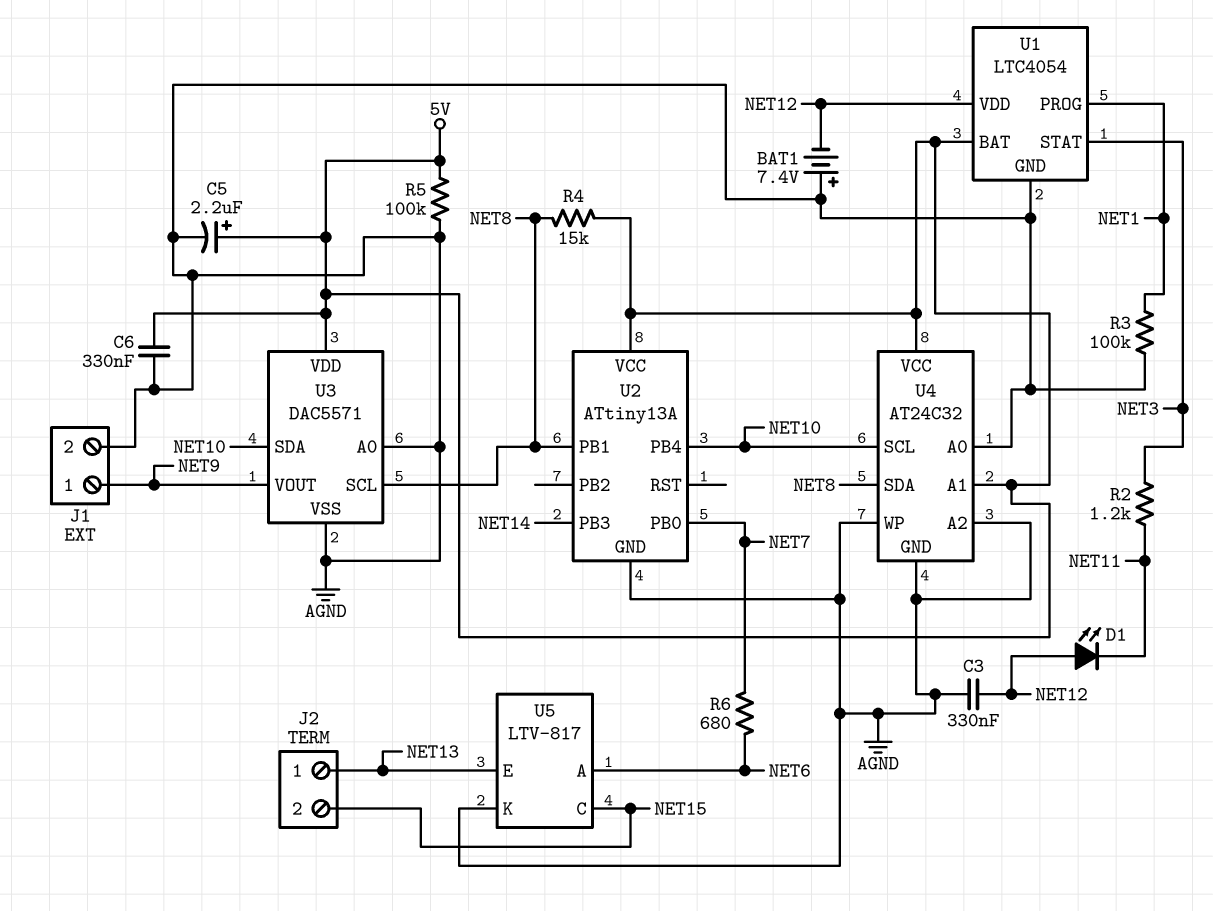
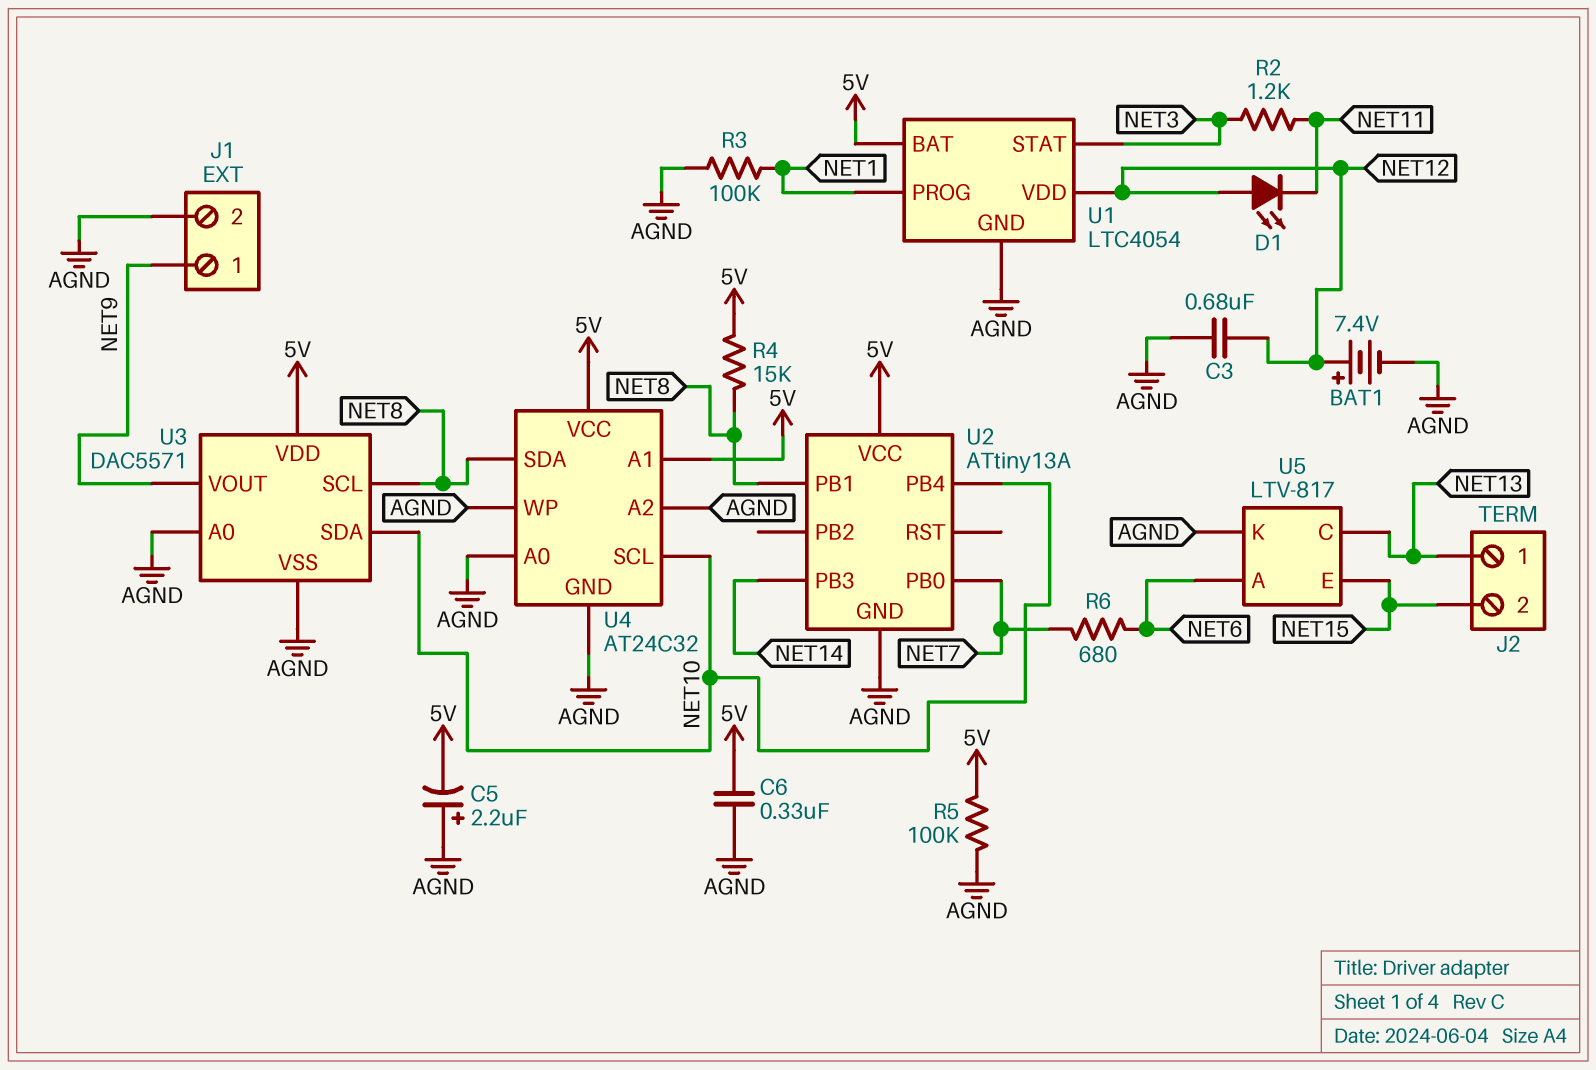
BAT1: 7.4V (plus AGND, minus NET12) -> 7.4V (plus NET12, minus AGND)
C3: 330nF (AGND, NET12) -> 680nF (AGND, NET12)
C5: 2.2uF (plus 5V, minus AGND) -> 2.2uF (plus AGND, minus 5V)
U5 pin C: NET15 -> NET13
U5 pin E: NET13 -> NET15

